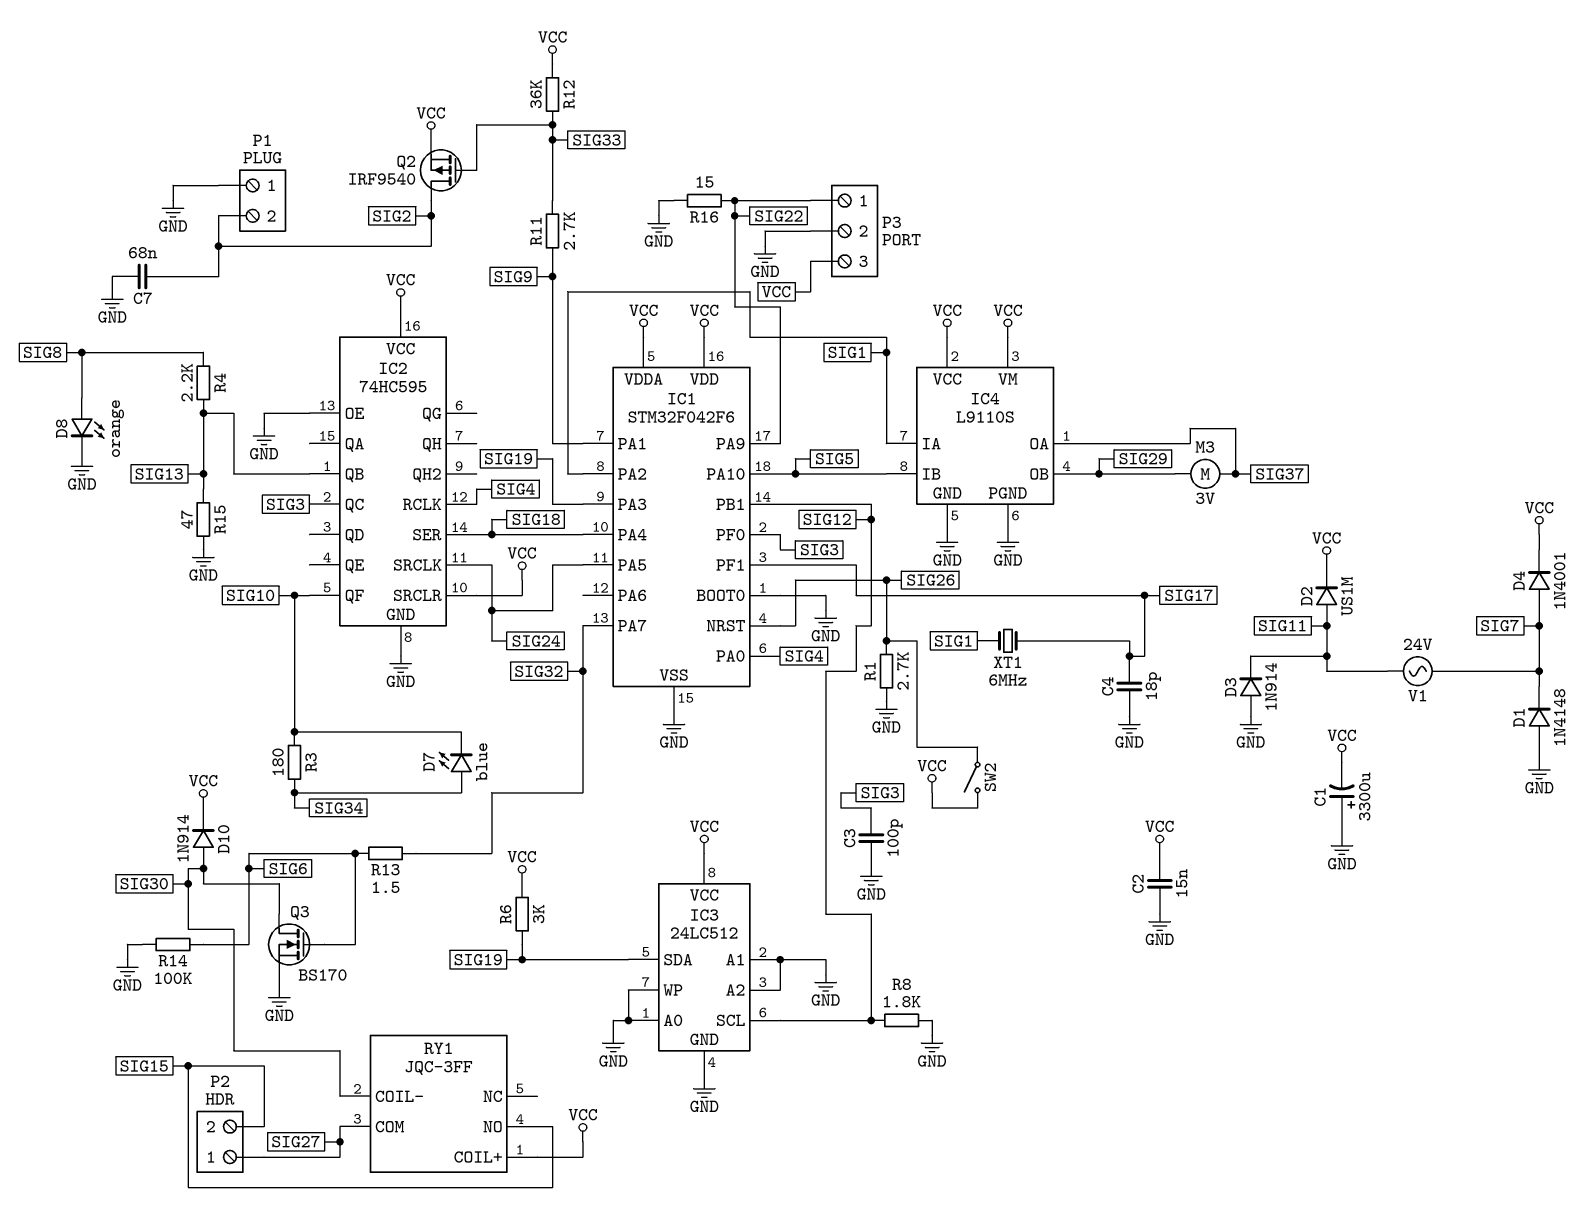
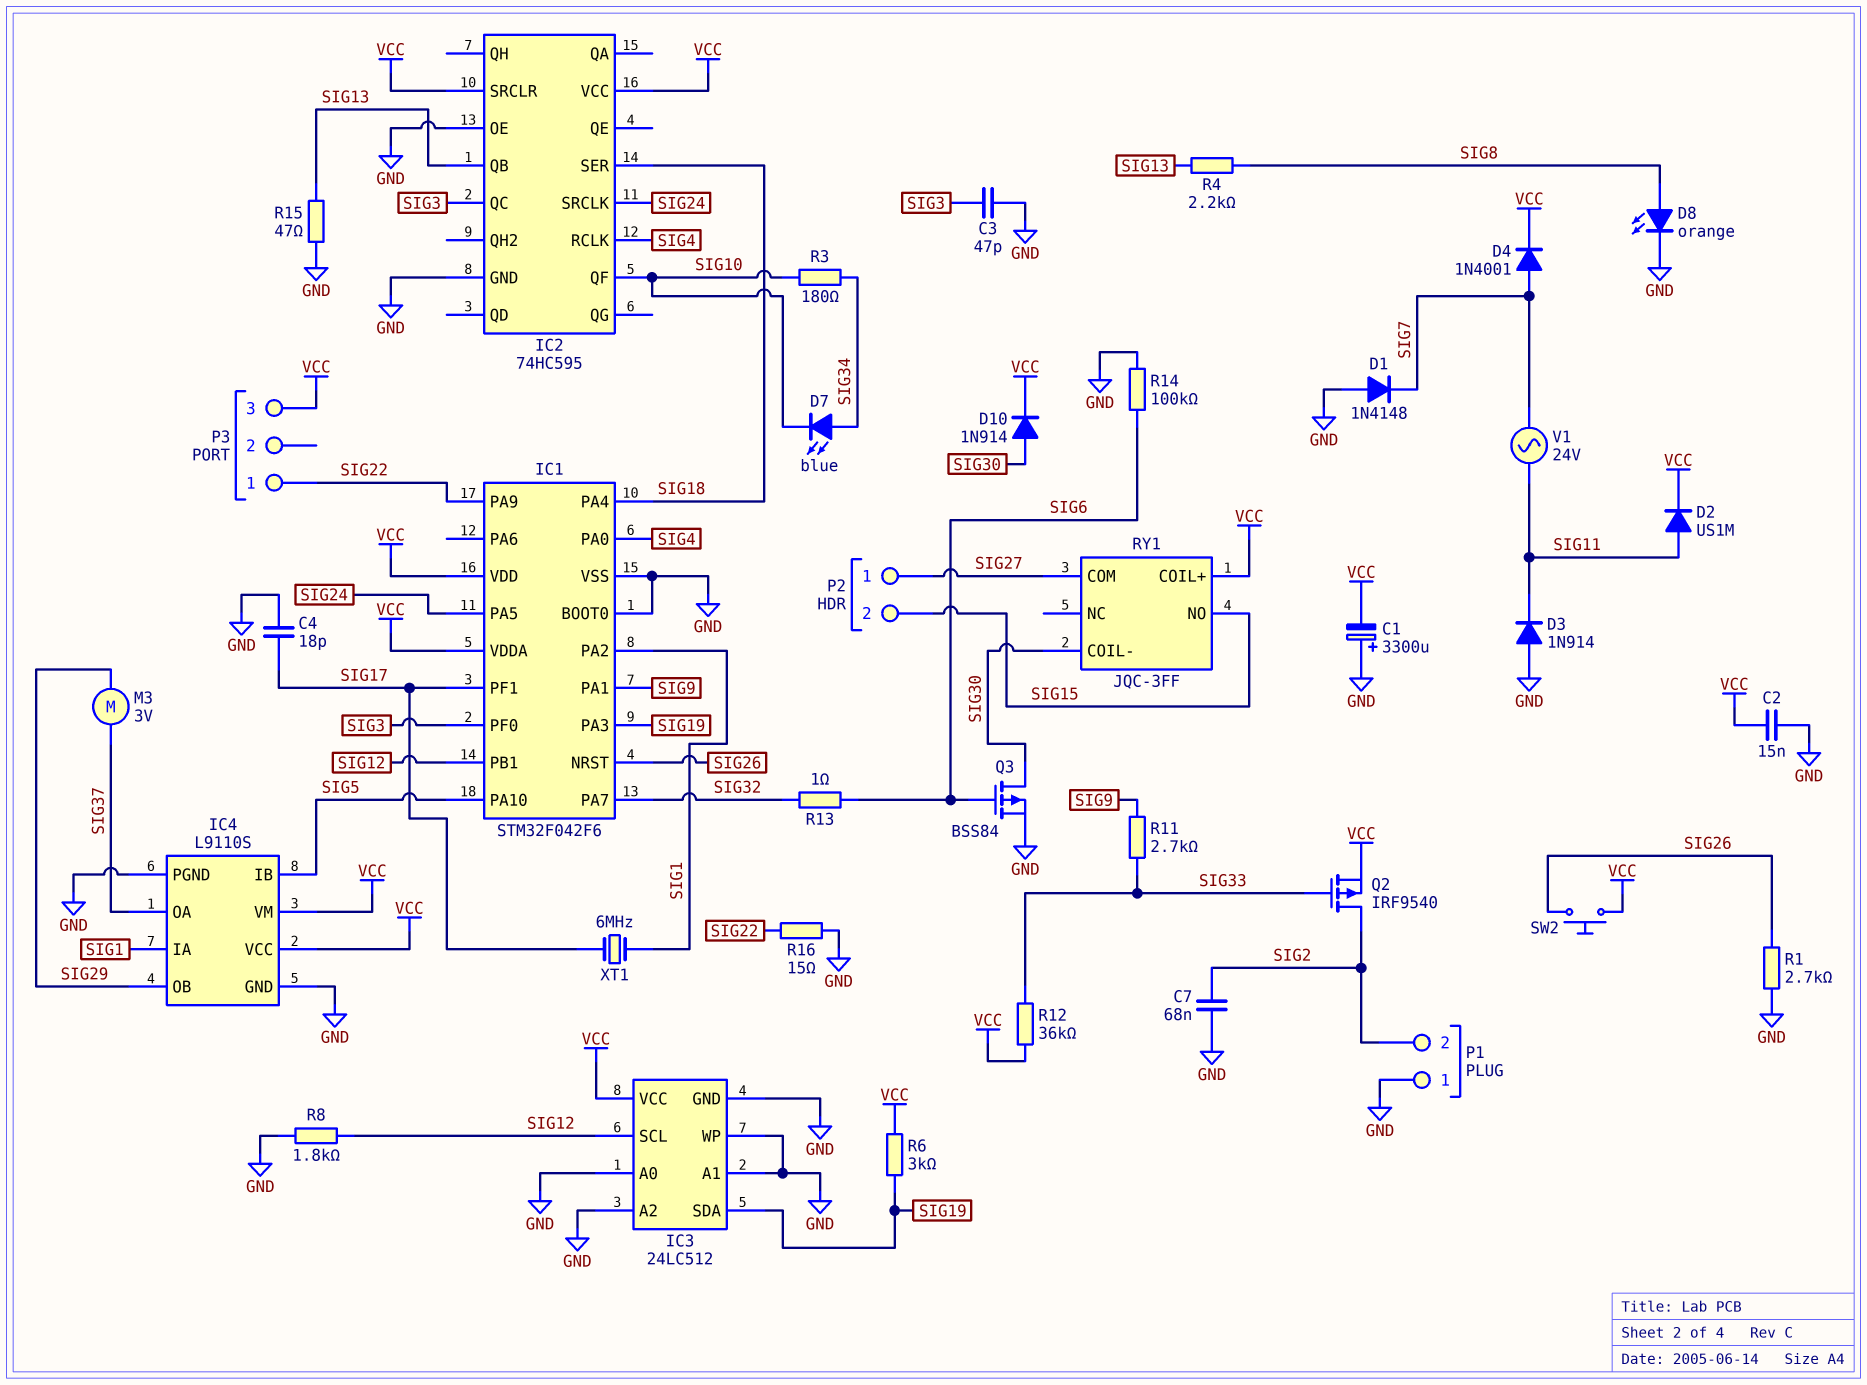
C3: 100pF (GND, SIG3) -> 47pF (GND, SIG3)
P3 pin 2: GND -> none
Q3: NMOS BS170 (G SIG6, D SIG30, S GND) -> PMOS BSS84 (G SIG6, D SIG30, S GND)
R13: 1.5 (SIG6, SIG32) -> 1 (SIG6, SIG32)
SW2: switch (SIG26, VCC) -> button (SIG26, VCC)

